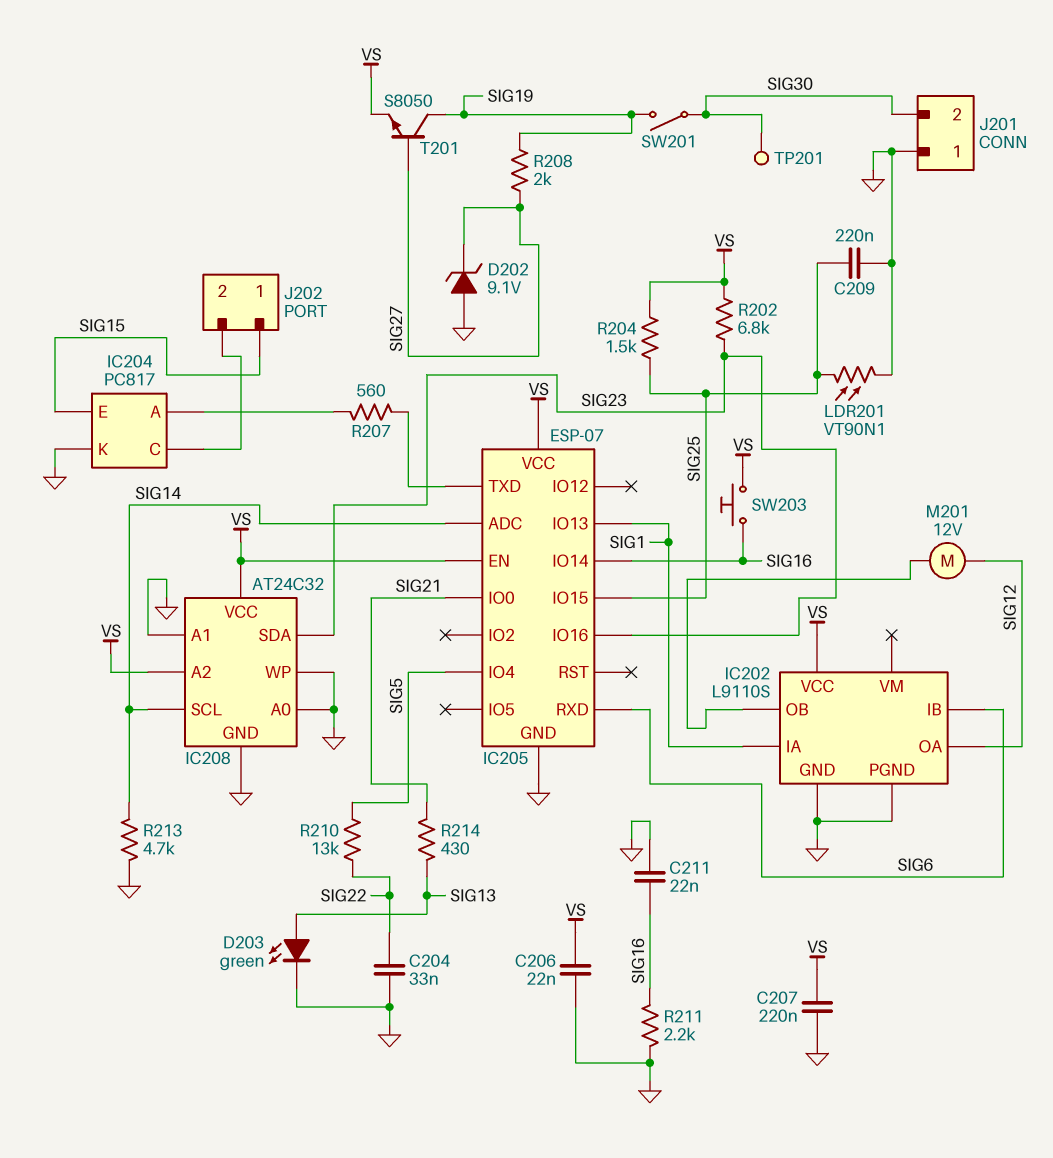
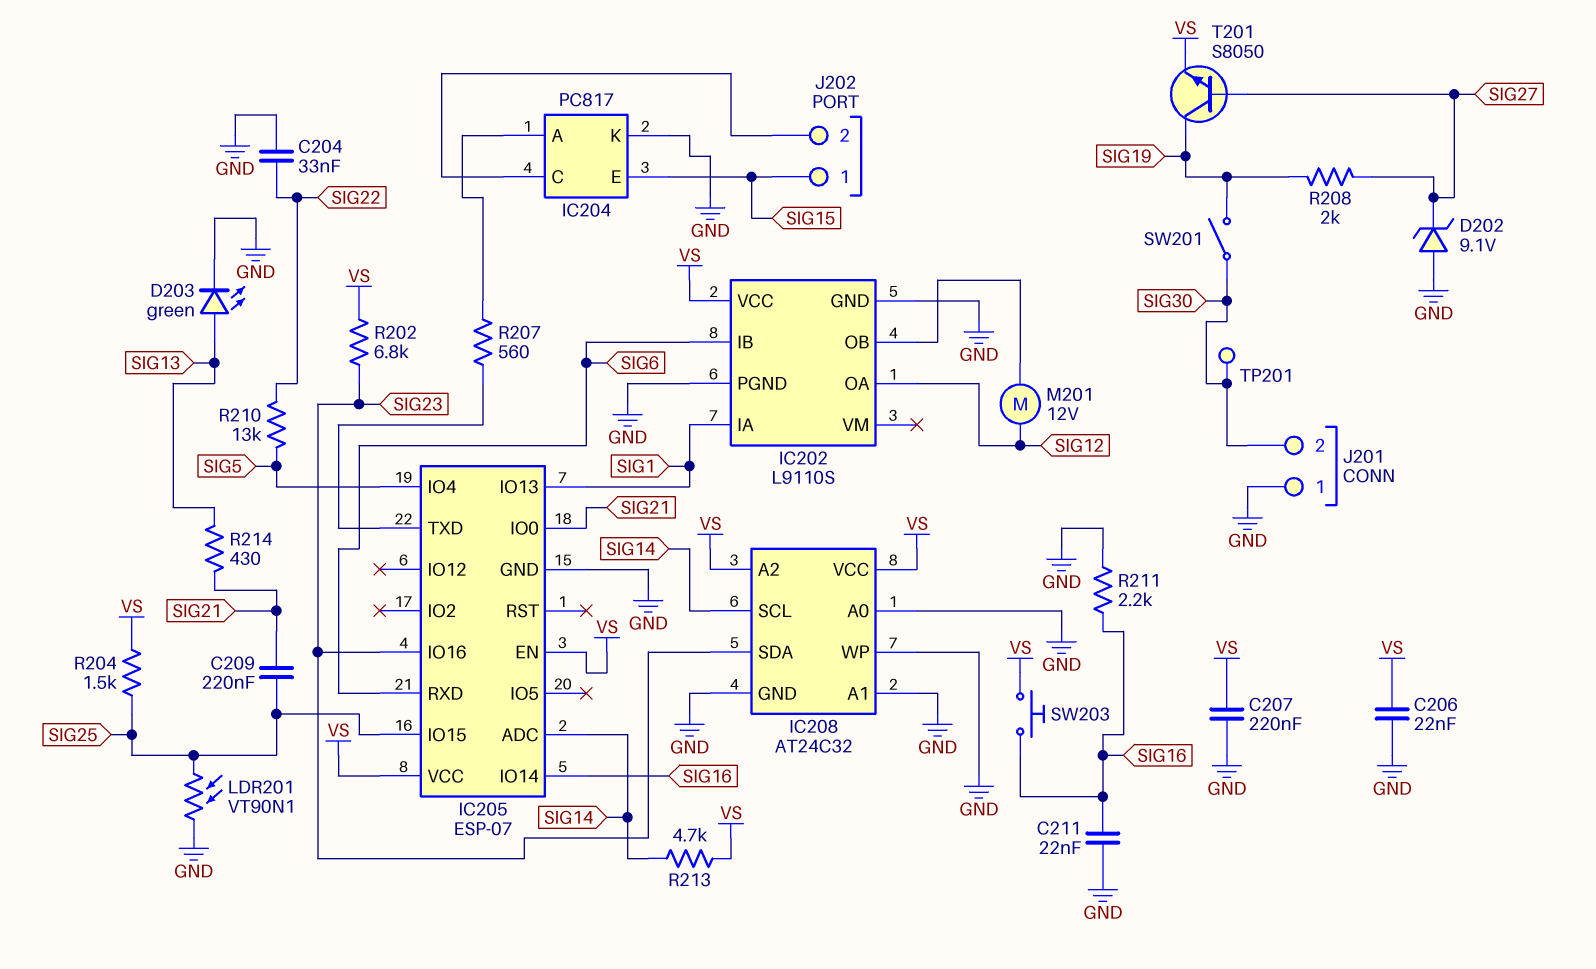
C209: 220nF (GND, SIG25) -> 220nF (SIG21, SIG25)
R213: 4.7k (GND, SIG14) -> 4.7k (SIG14, VS)

